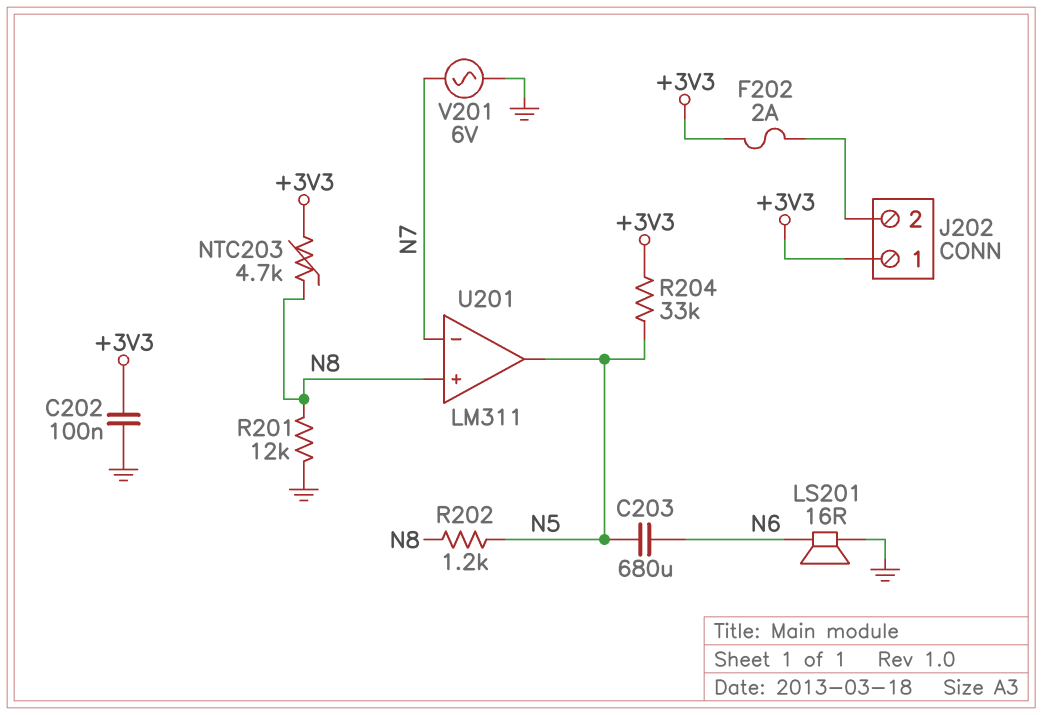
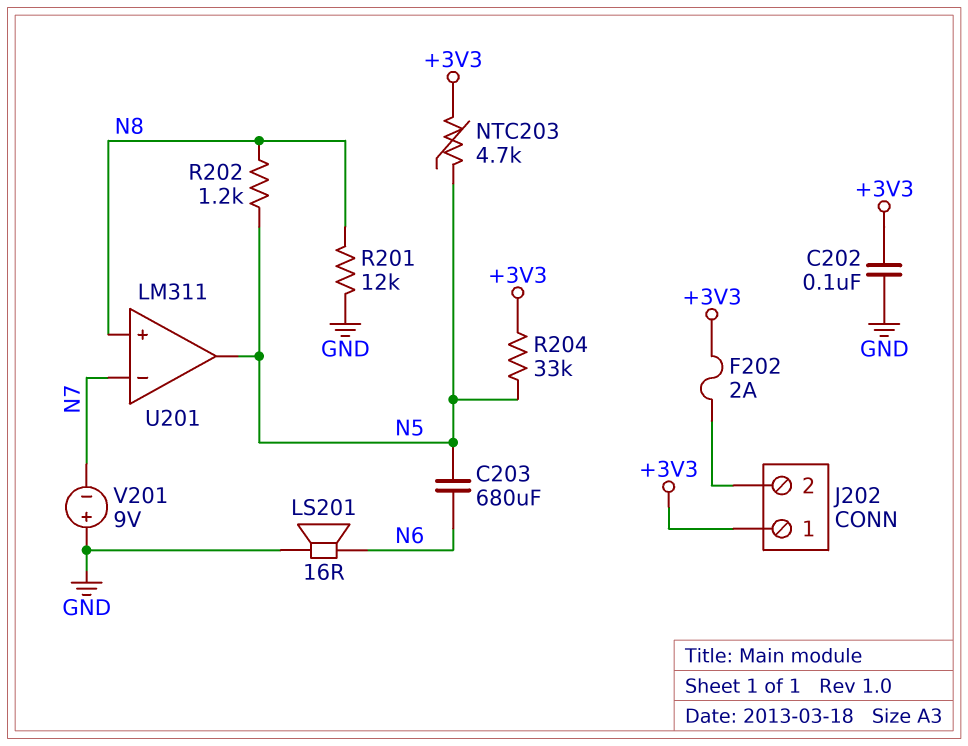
NTC203: 4.7k (+3V3, N8) -> 4.7k (+3V3, N5)
V201: AC 6V (GND, N7) -> 9V (plus GND, minus N7)

